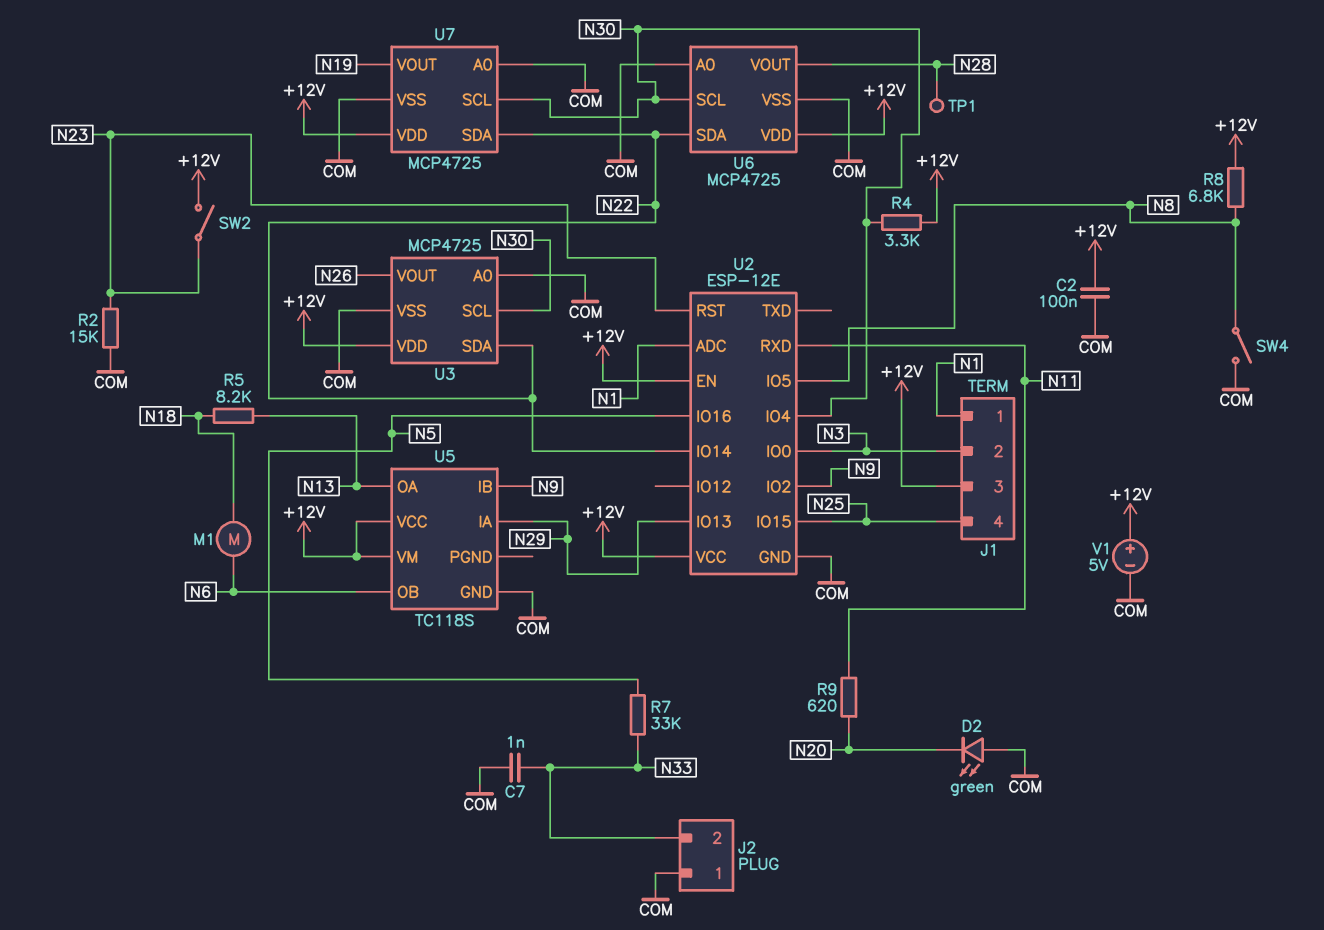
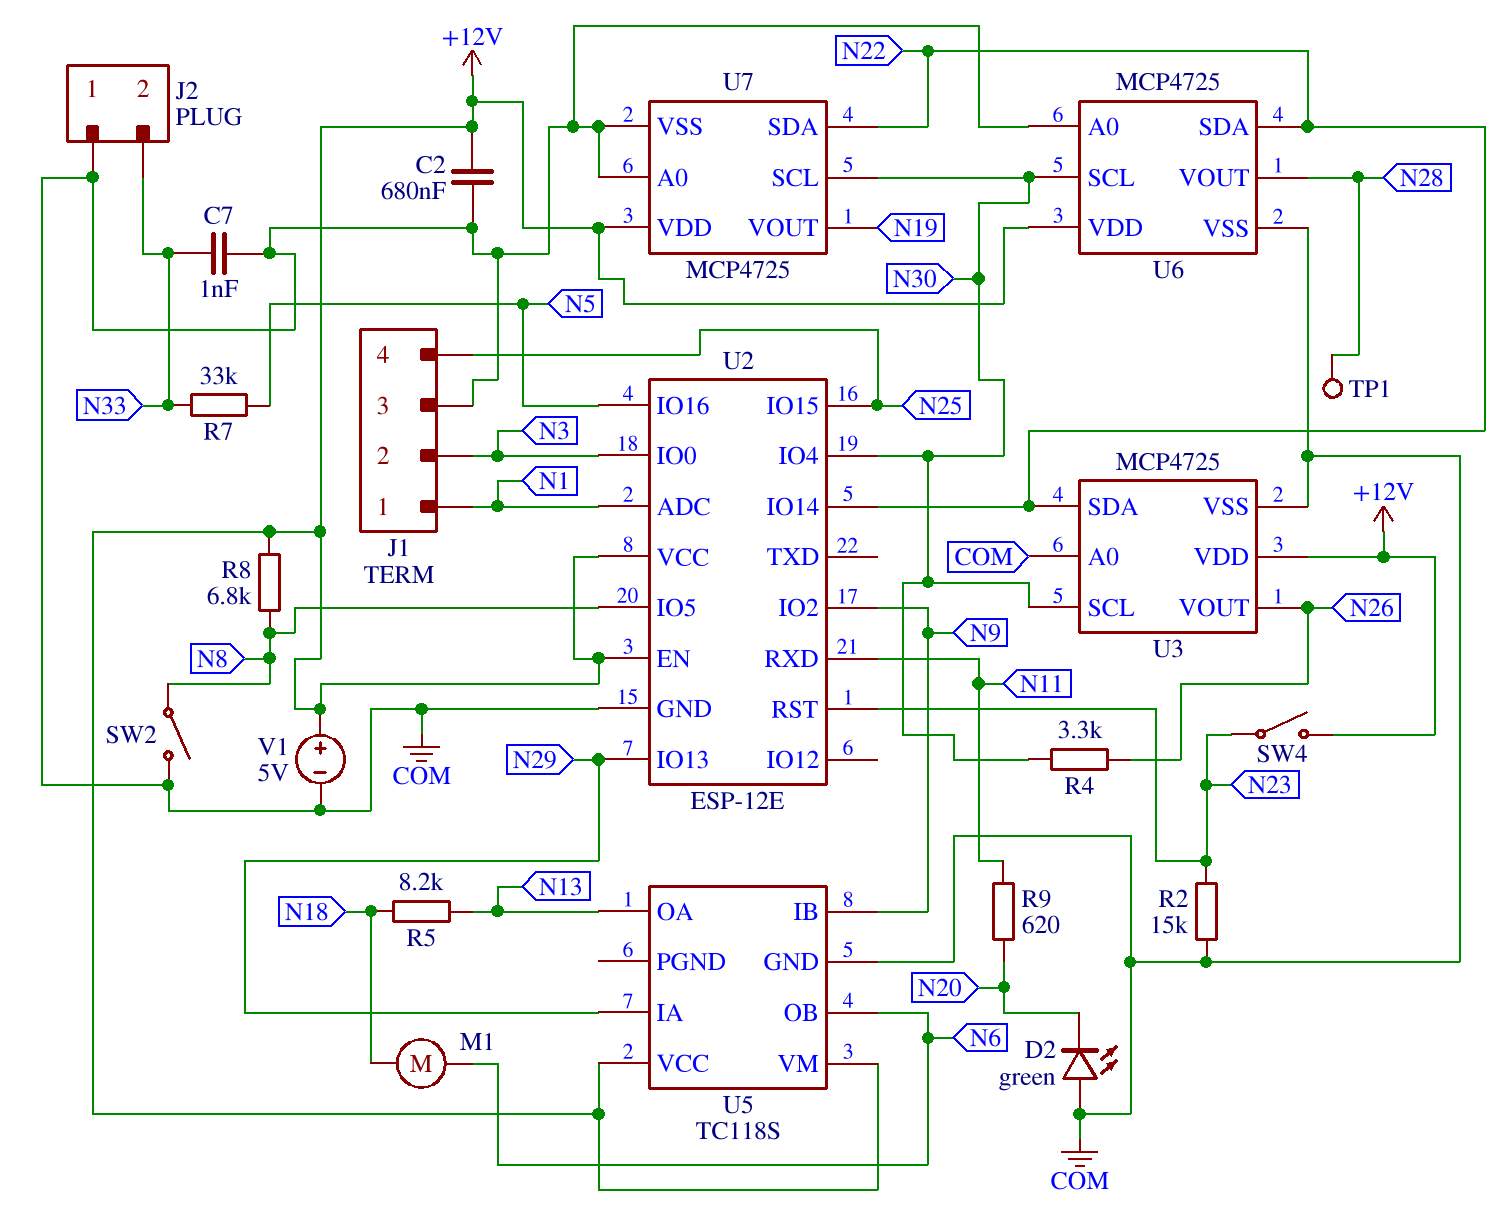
C2: 100nF (+12V, COM) -> 680nF (+12V, COM)
J1 pin 3: +12V -> COM
R4: 3.3k (+12V, N30) -> 3.3k (N26, N30)
SW2: switch (+12V, N23) -> switch (COM, N8)
SW4: switch (COM, N8) -> switch (+12V, N23)

